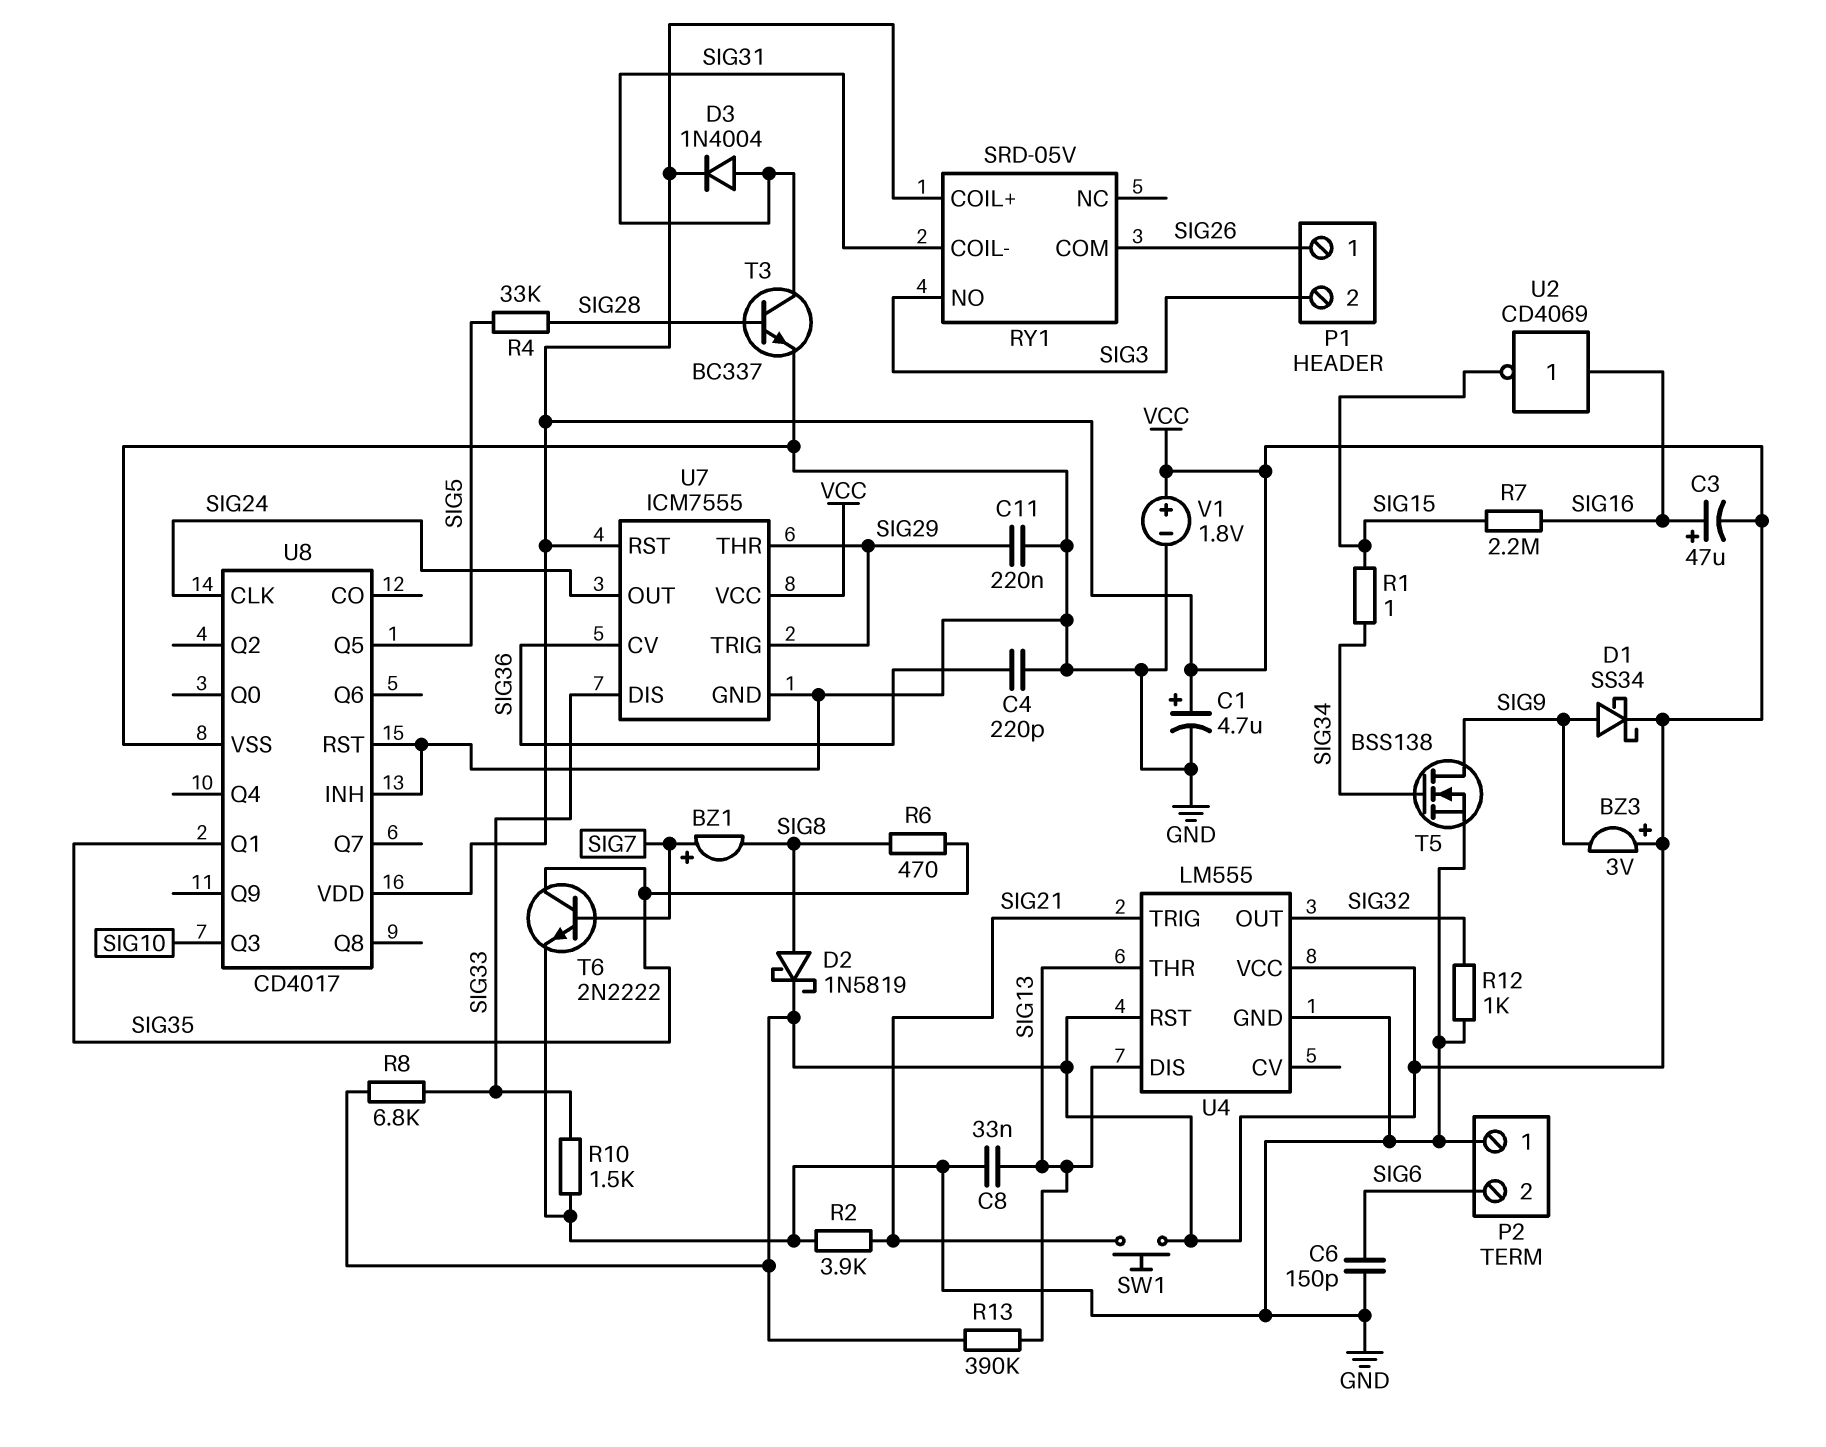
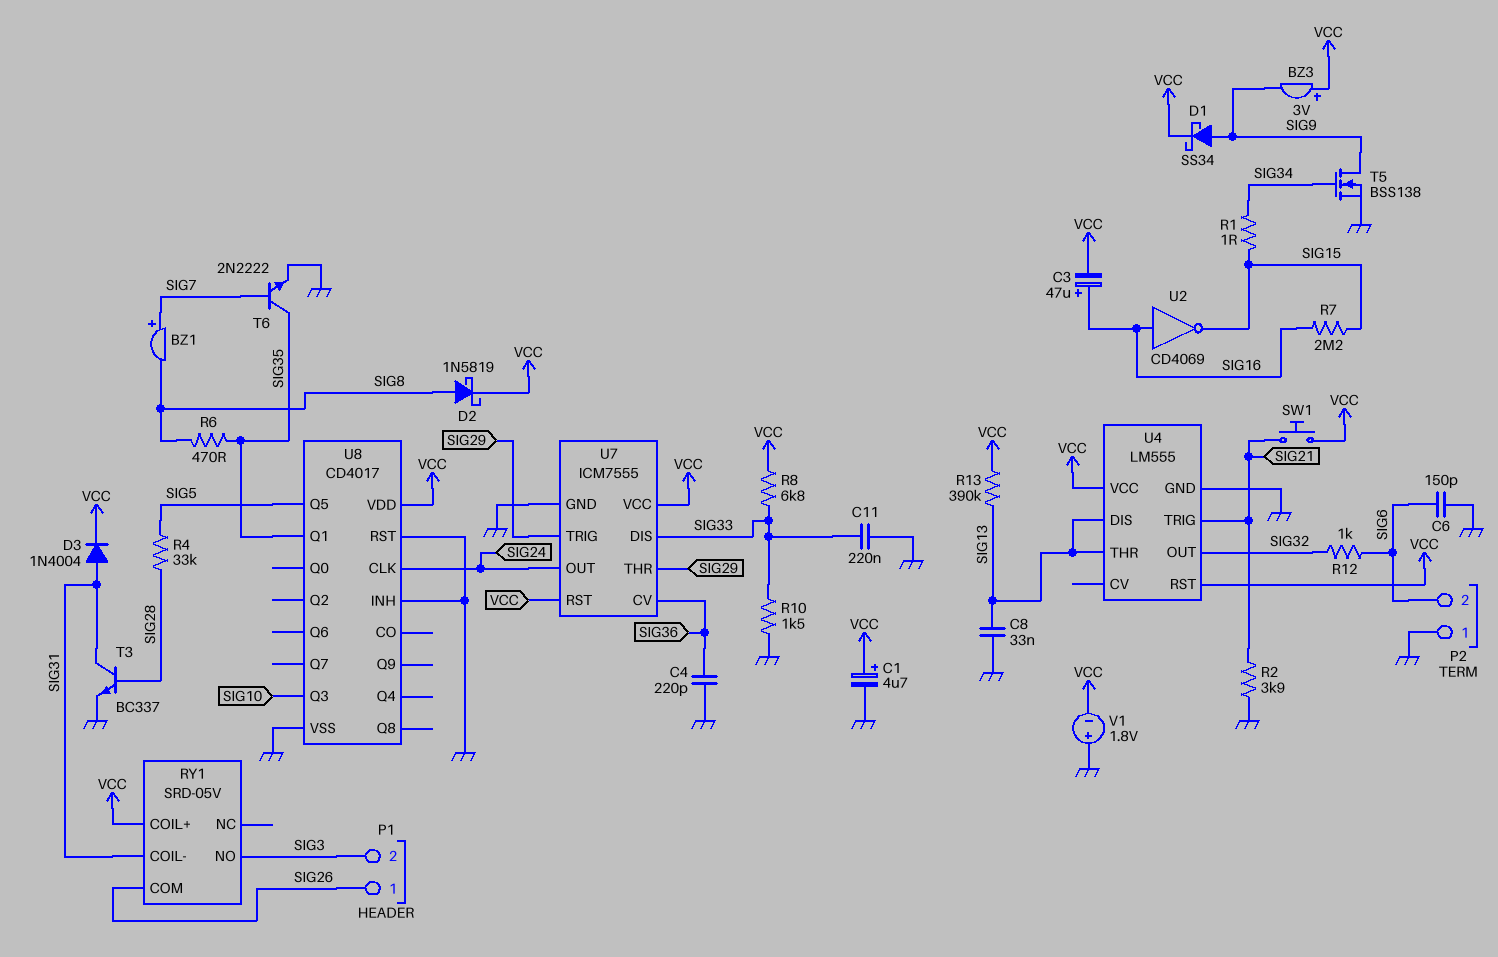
C11: 220nF (GND, SIG29) -> 220nF (GND, SIG33)
R12: 1k (GND, SIG32) -> 1k (SIG6, SIG32)
V1: 1.8V (plus VCC, minus GND) -> 1.8V (plus GND, minus VCC)

